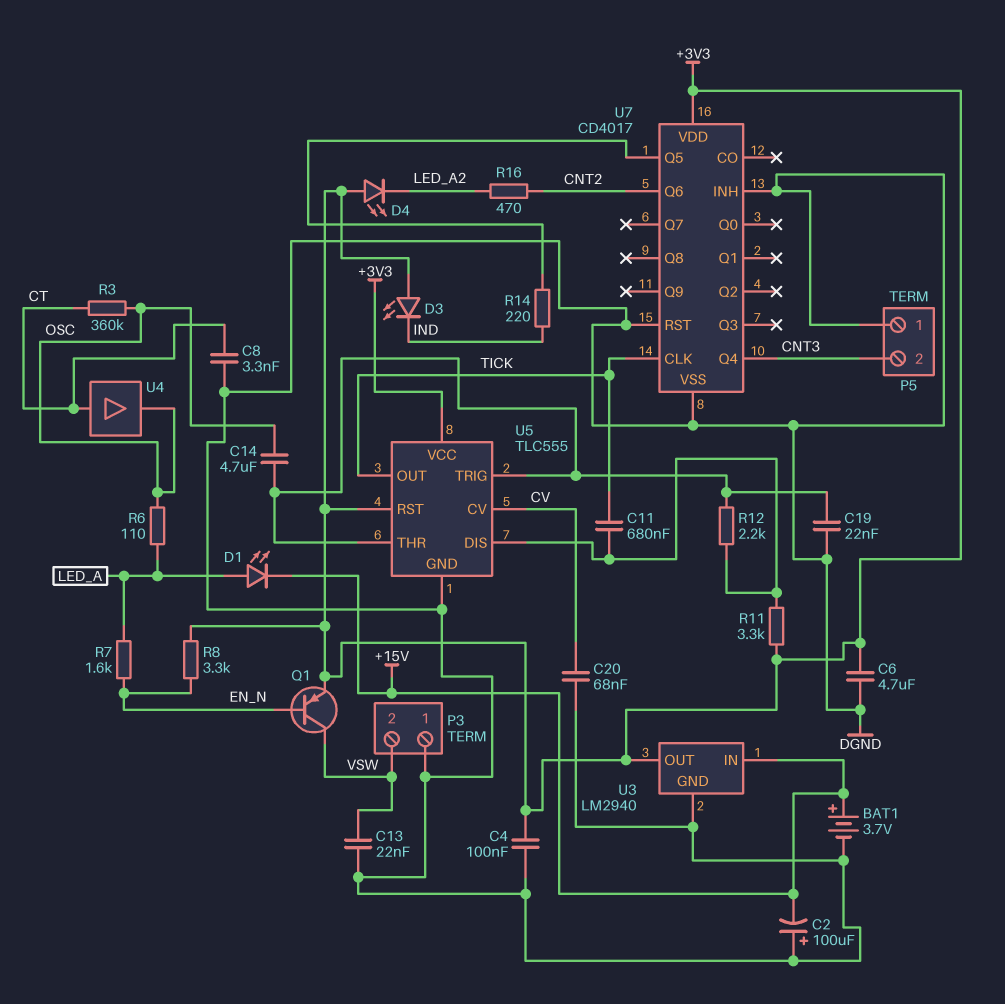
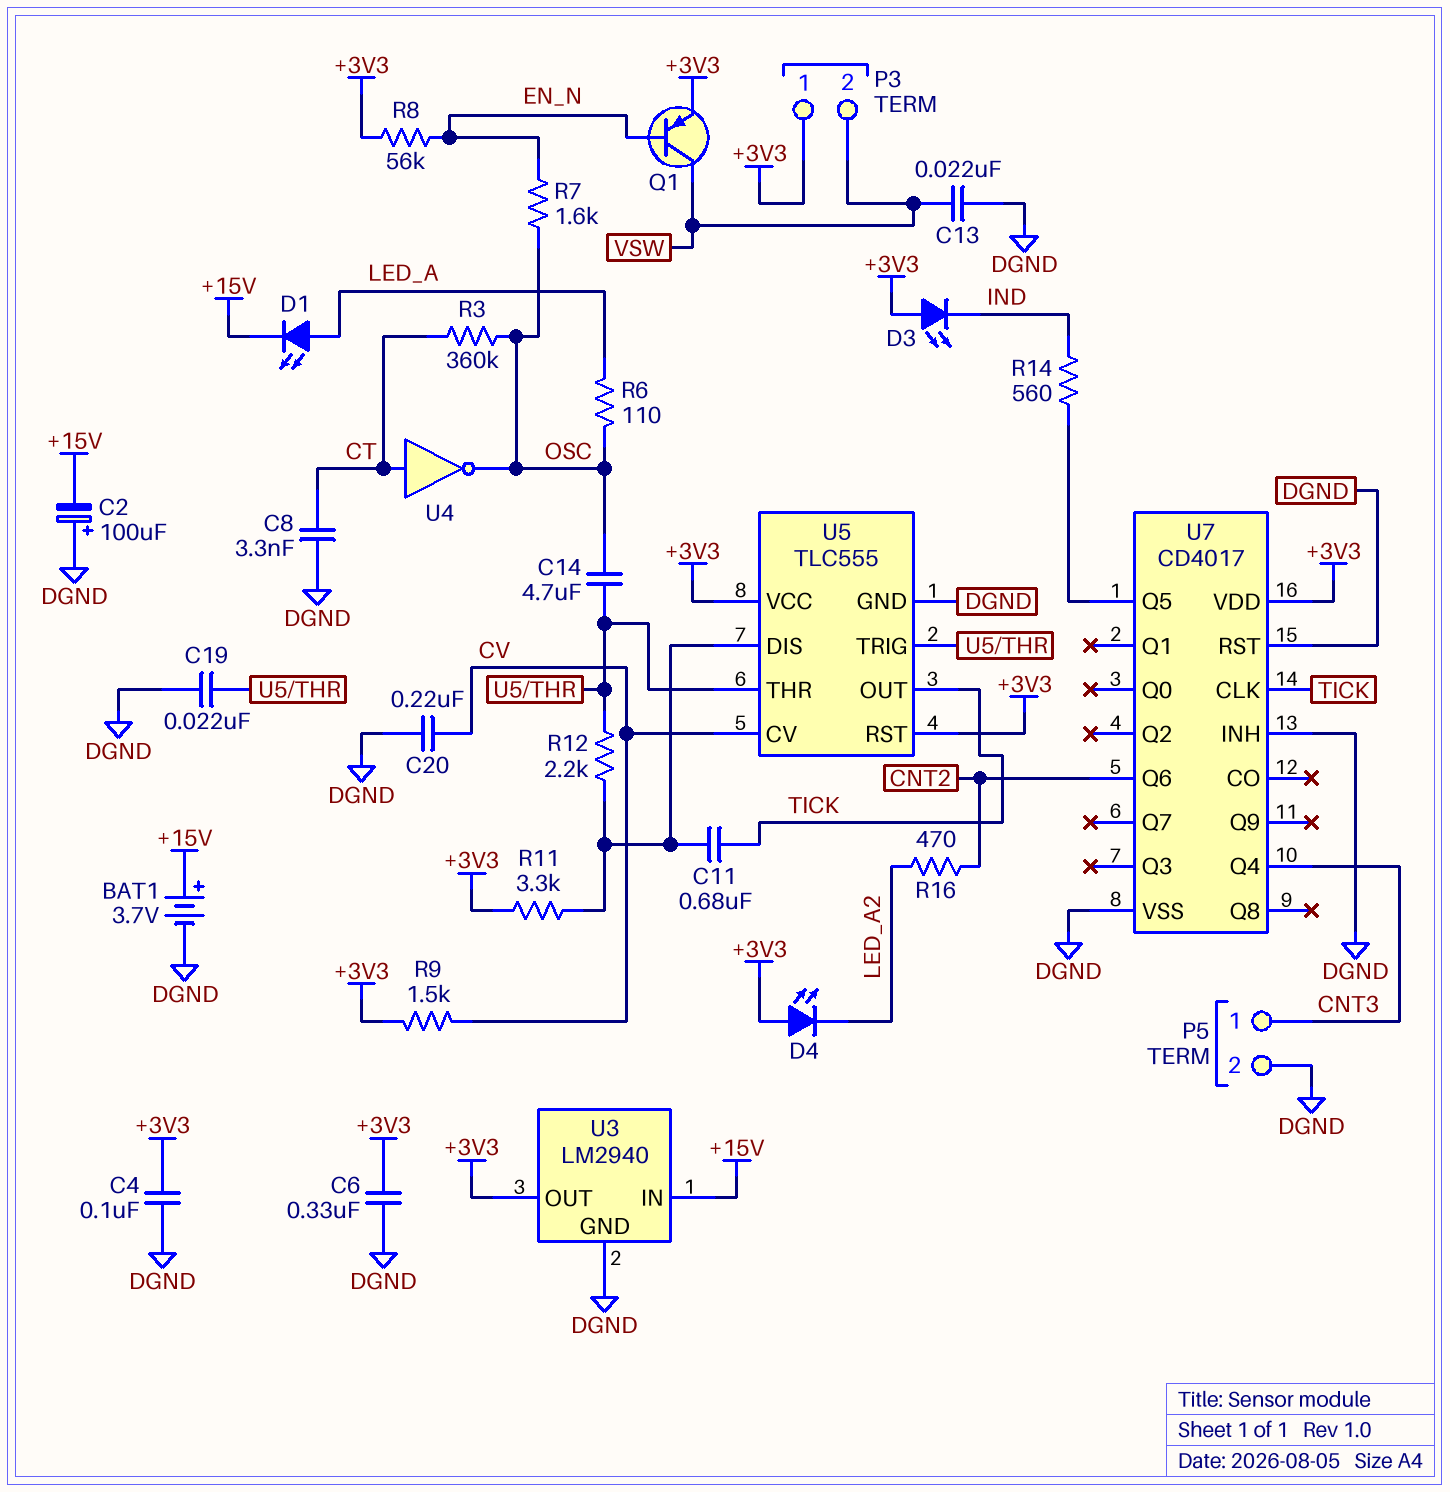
C6: 4.7uF (+3V3, DGND) -> 330nF (+3V3, DGND)
C20: 68nF (CV, DGND) -> 220nF (CV, DGND)
P3 pin 1: DGND -> +3V3
P5 pin 1: DGND -> CNT3
P5 pin 2: CNT3 -> DGND
R7: 1.6k (EN_N, LED_A) -> 1.6k (EN_N, OSC)
R8: 3.3k (+3V3, EN_N) -> 56k (+3V3, EN_N)
R9: none -> 1.5k (+3V3, CV)
R14: 220 (IND, U7/Q5) -> 560 (IND, U7/Q5)
U4: buffer (in CT, out OSC) -> NOT (in CT, out OSC)

